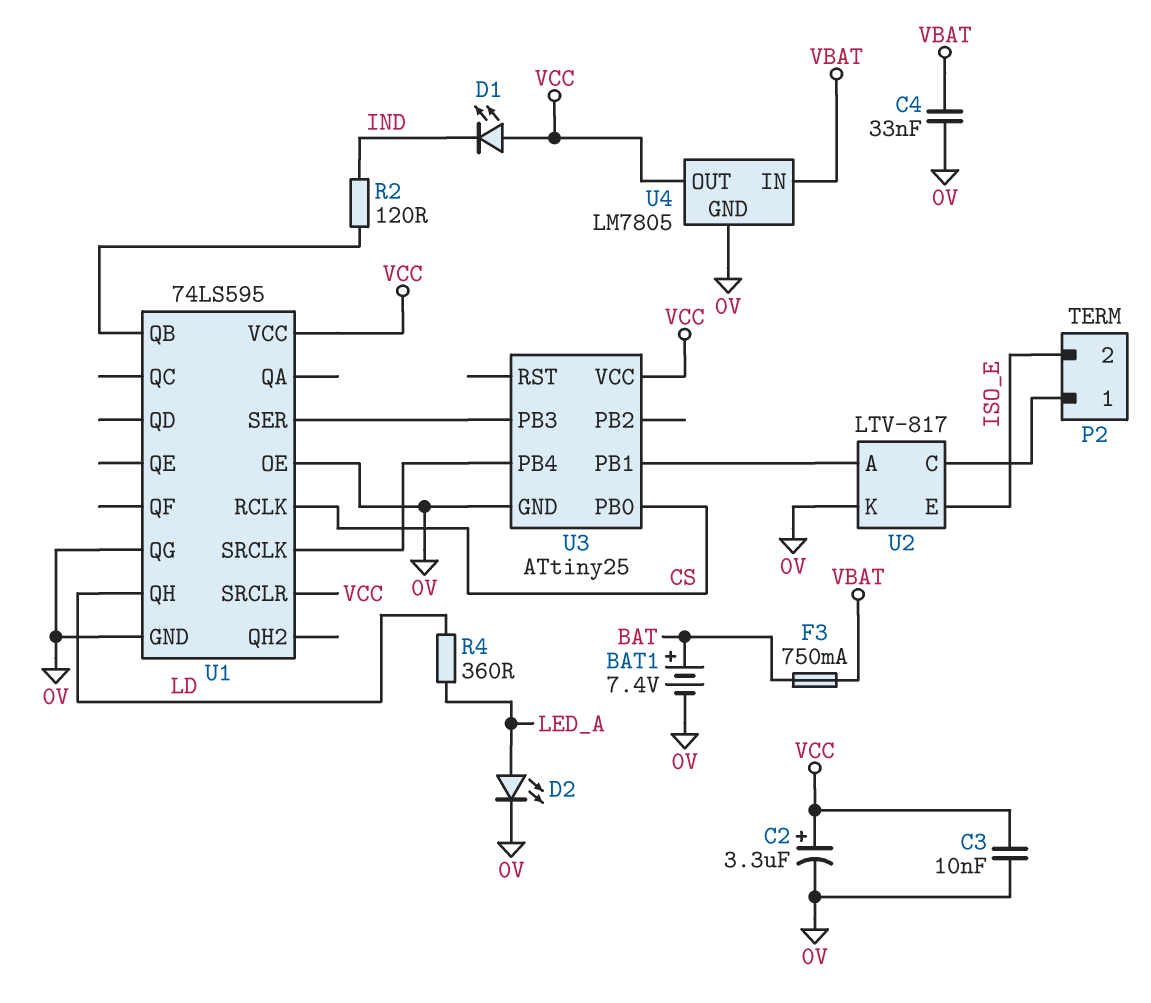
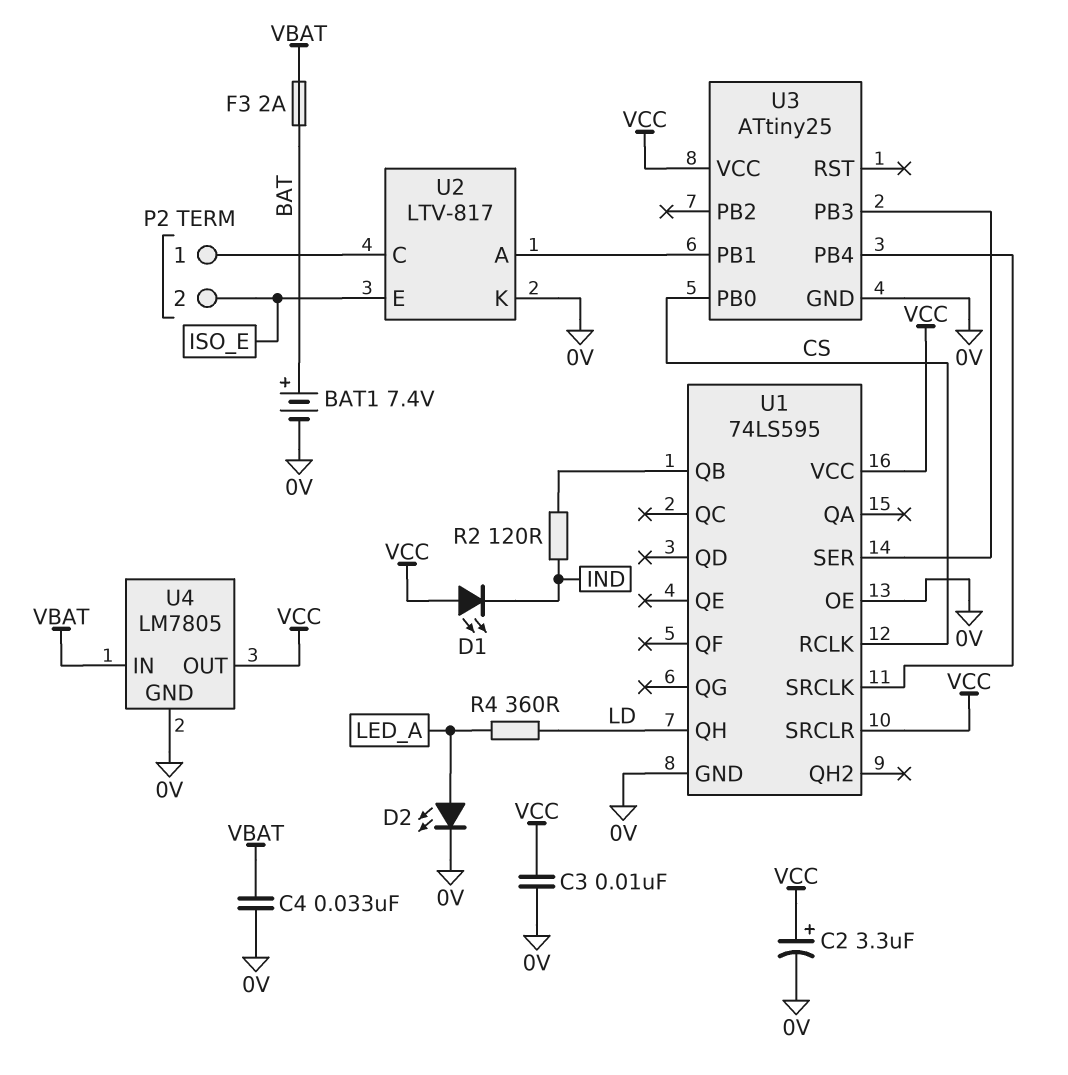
F3: 750mA (BAT, VBAT) -> 2A (BAT, VBAT)
U1 pin QG: 0V -> none

